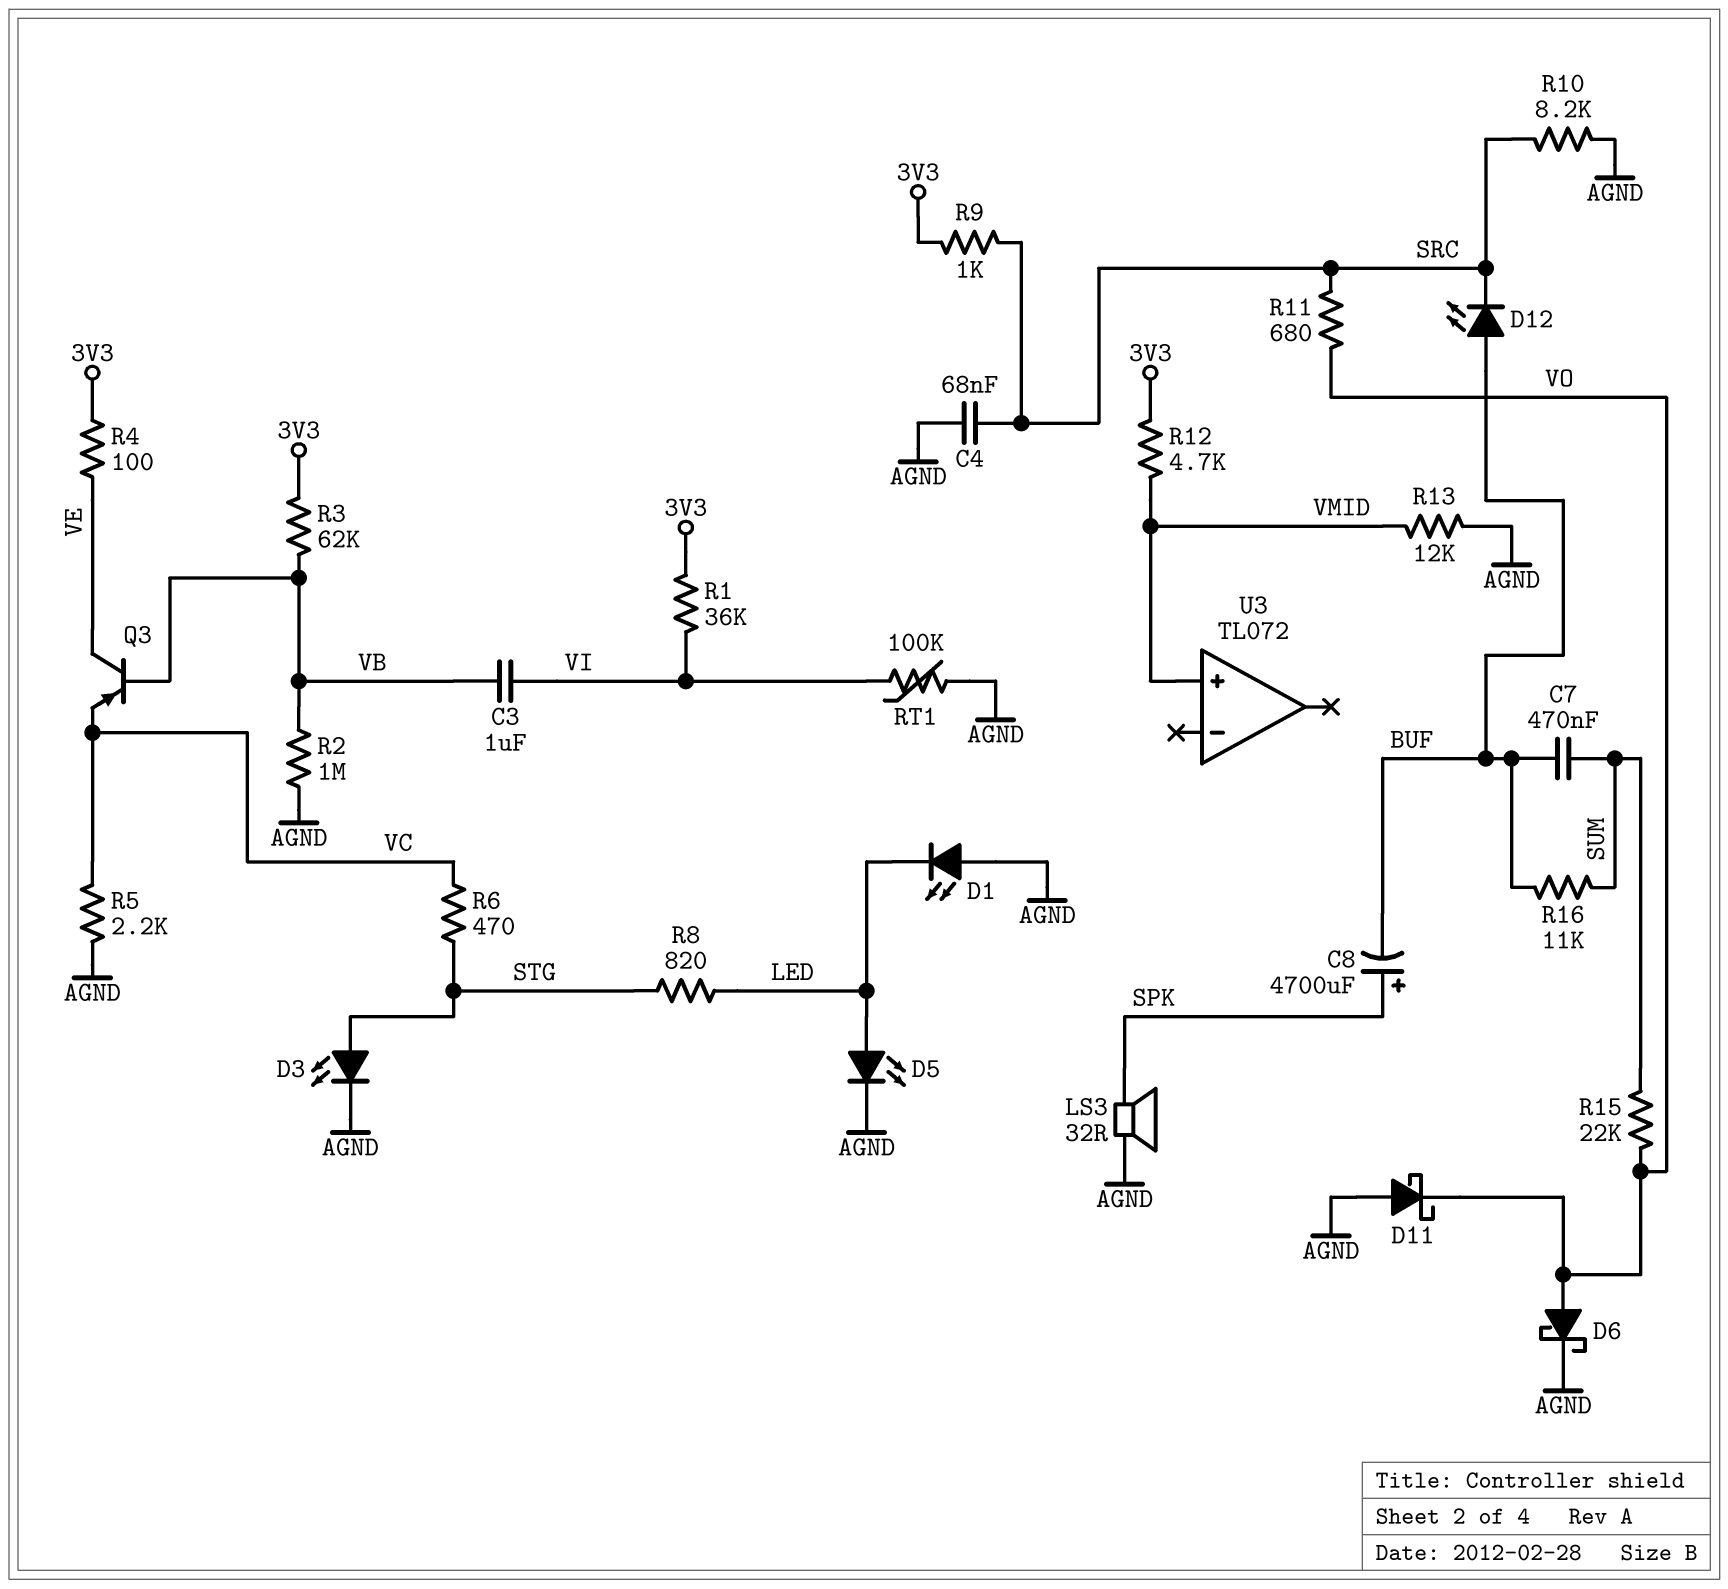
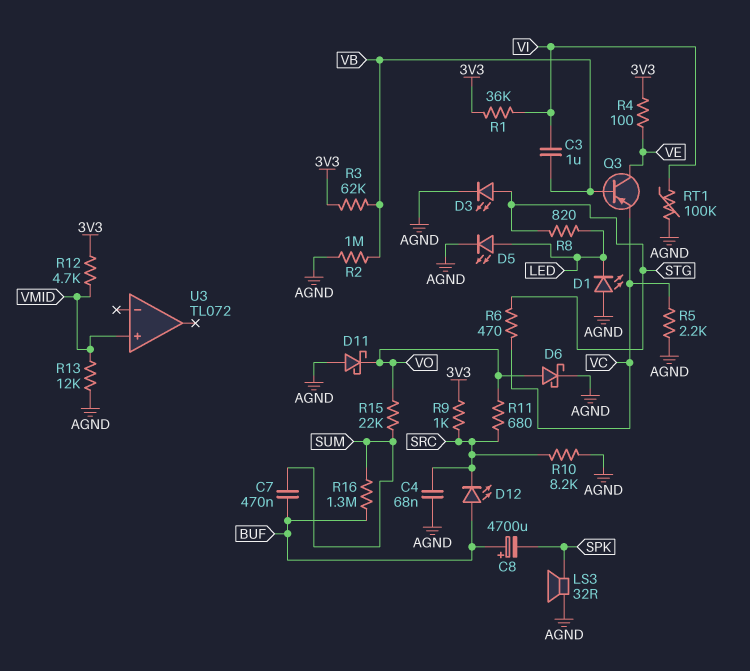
C8: 4700uF (plus SPK, minus BUF) -> 4700uF (plus BUF, minus SPK)
R16: 11k (BUF, SUM) -> 1.3M (BUF, SUM)

